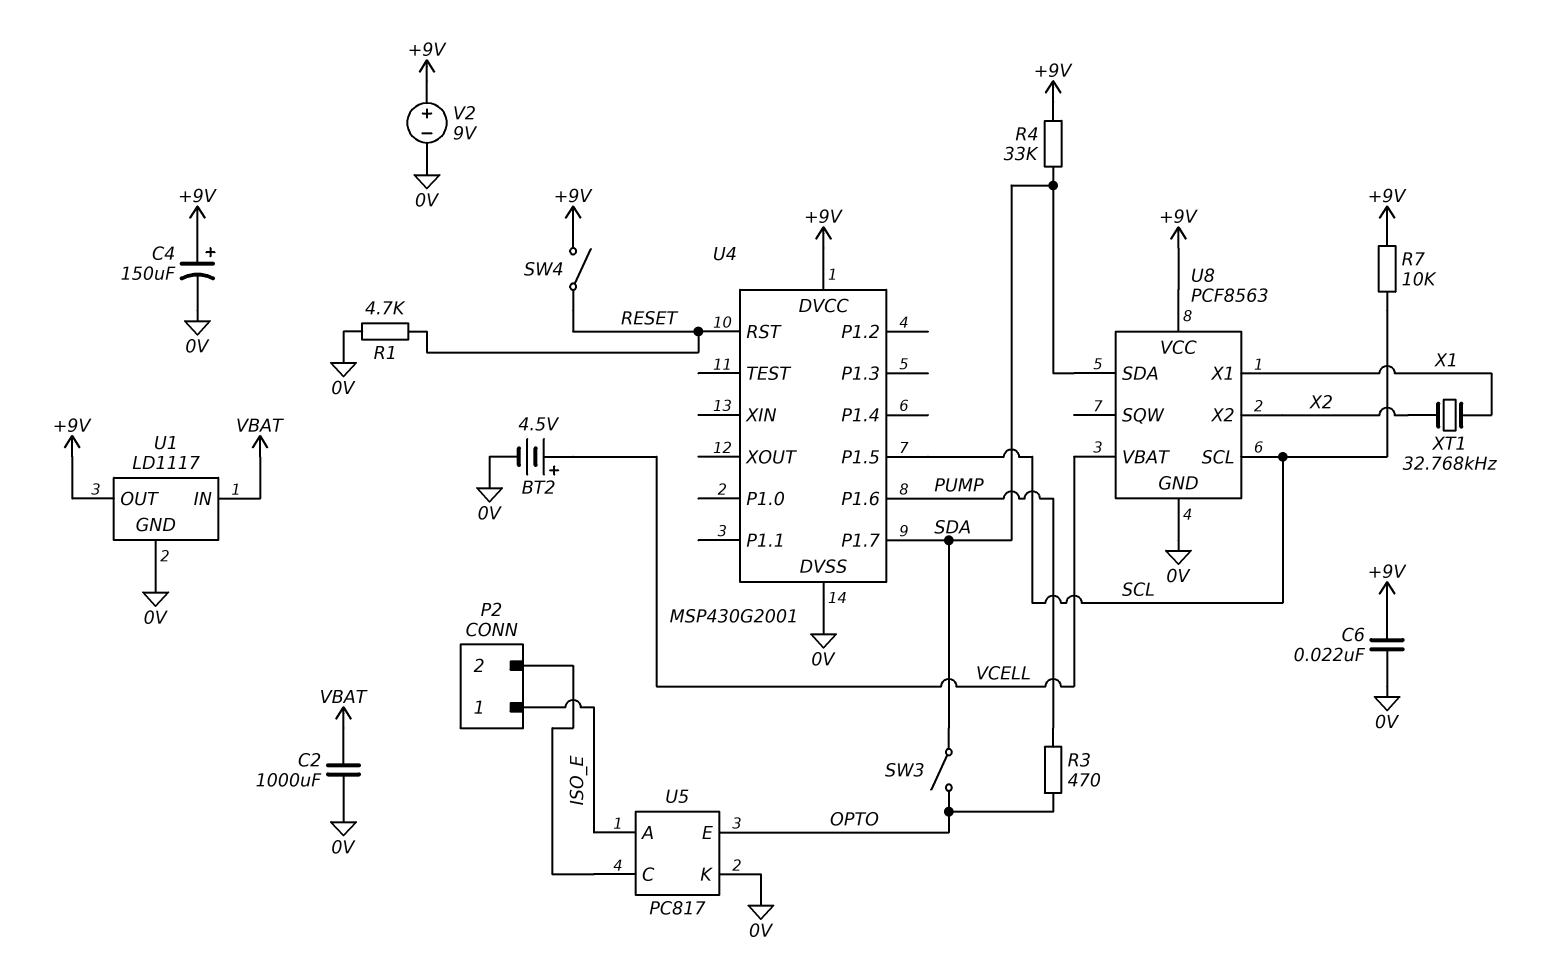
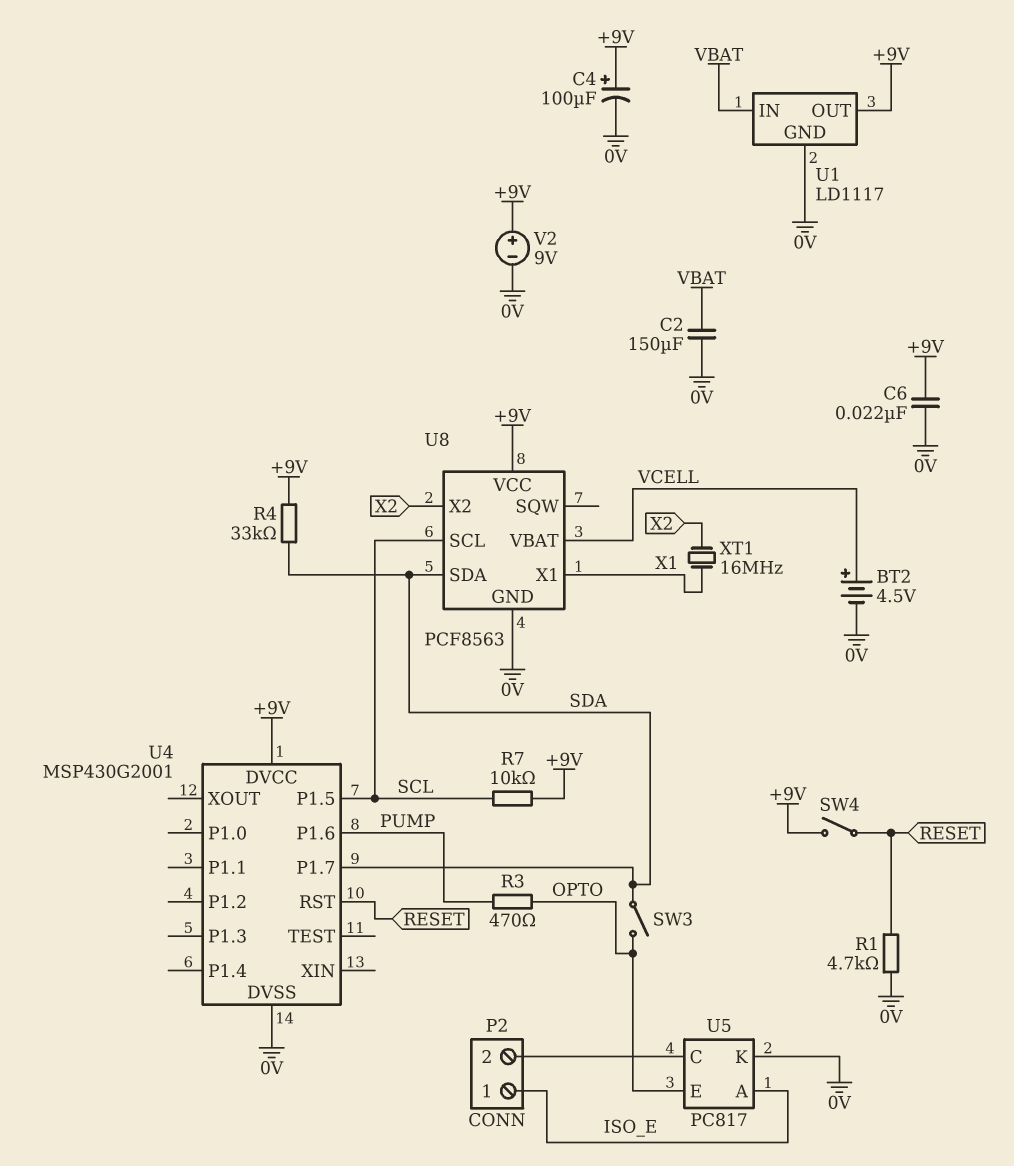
C2: 1000uF (0V, VBAT) -> 150uF (0V, VBAT)
C4: 150uF (plus +9V, minus 0V) -> 100uF (plus +9V, minus 0V)
XT1: 32.768kHz (X1, X2) -> 16MHz (X1, X2)

